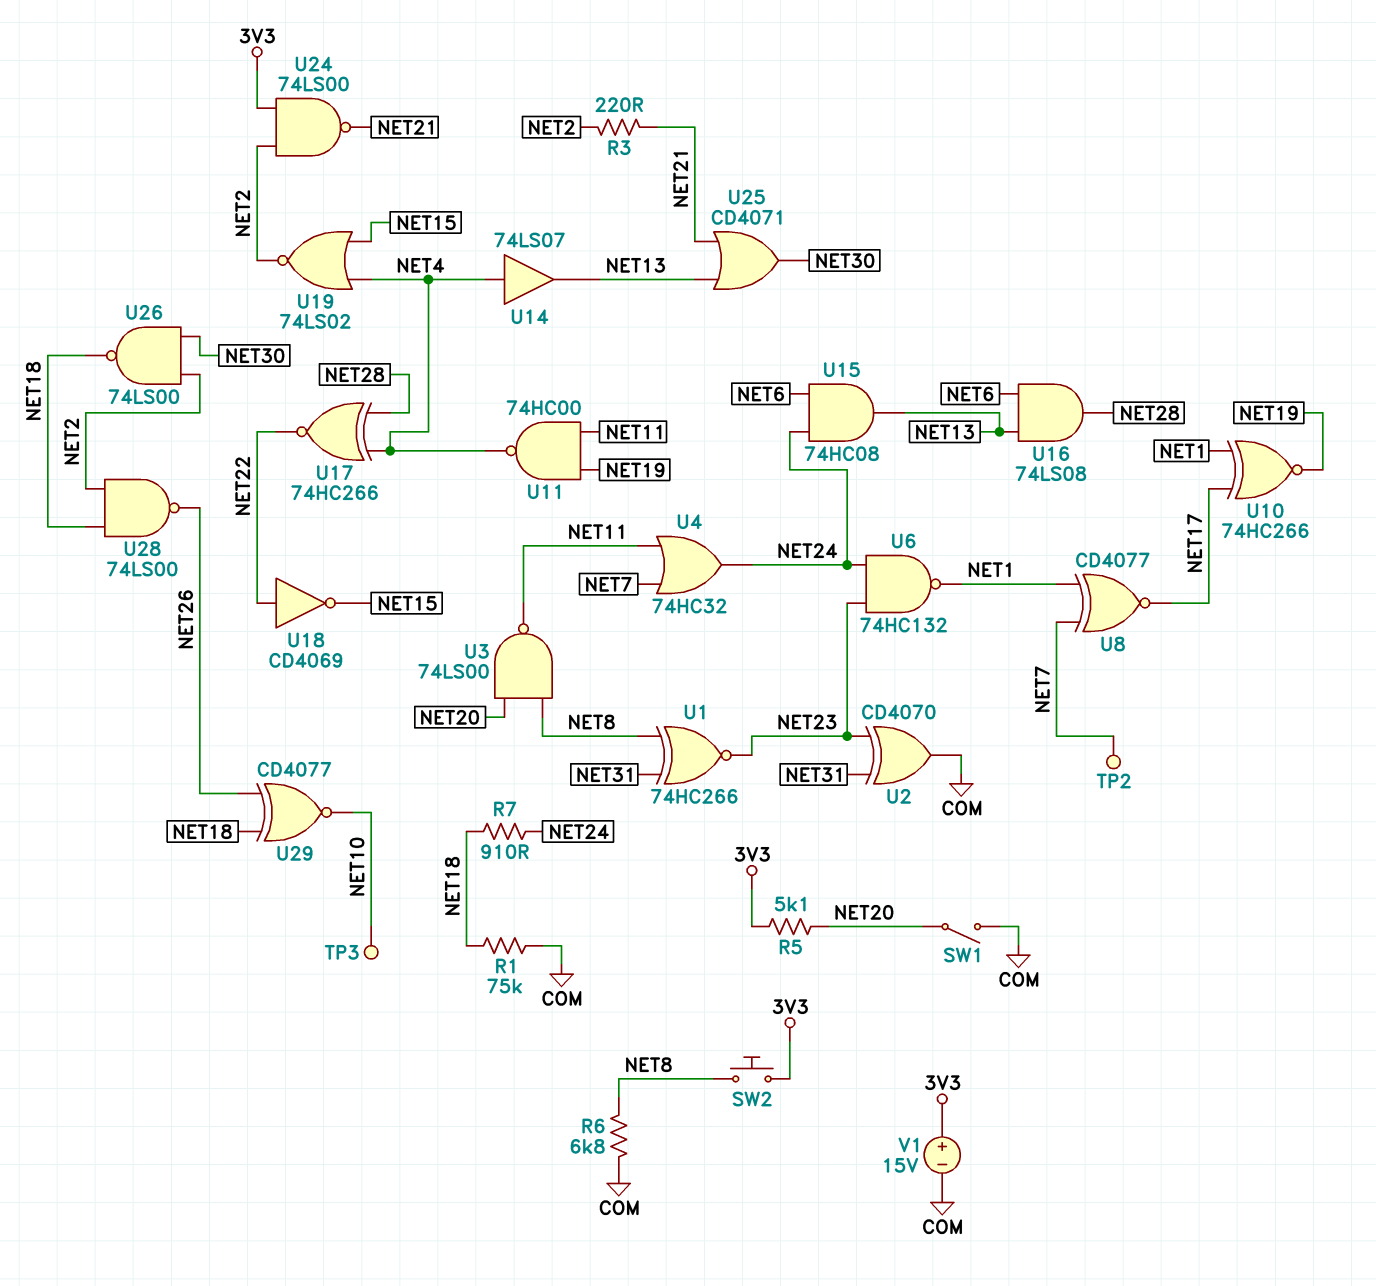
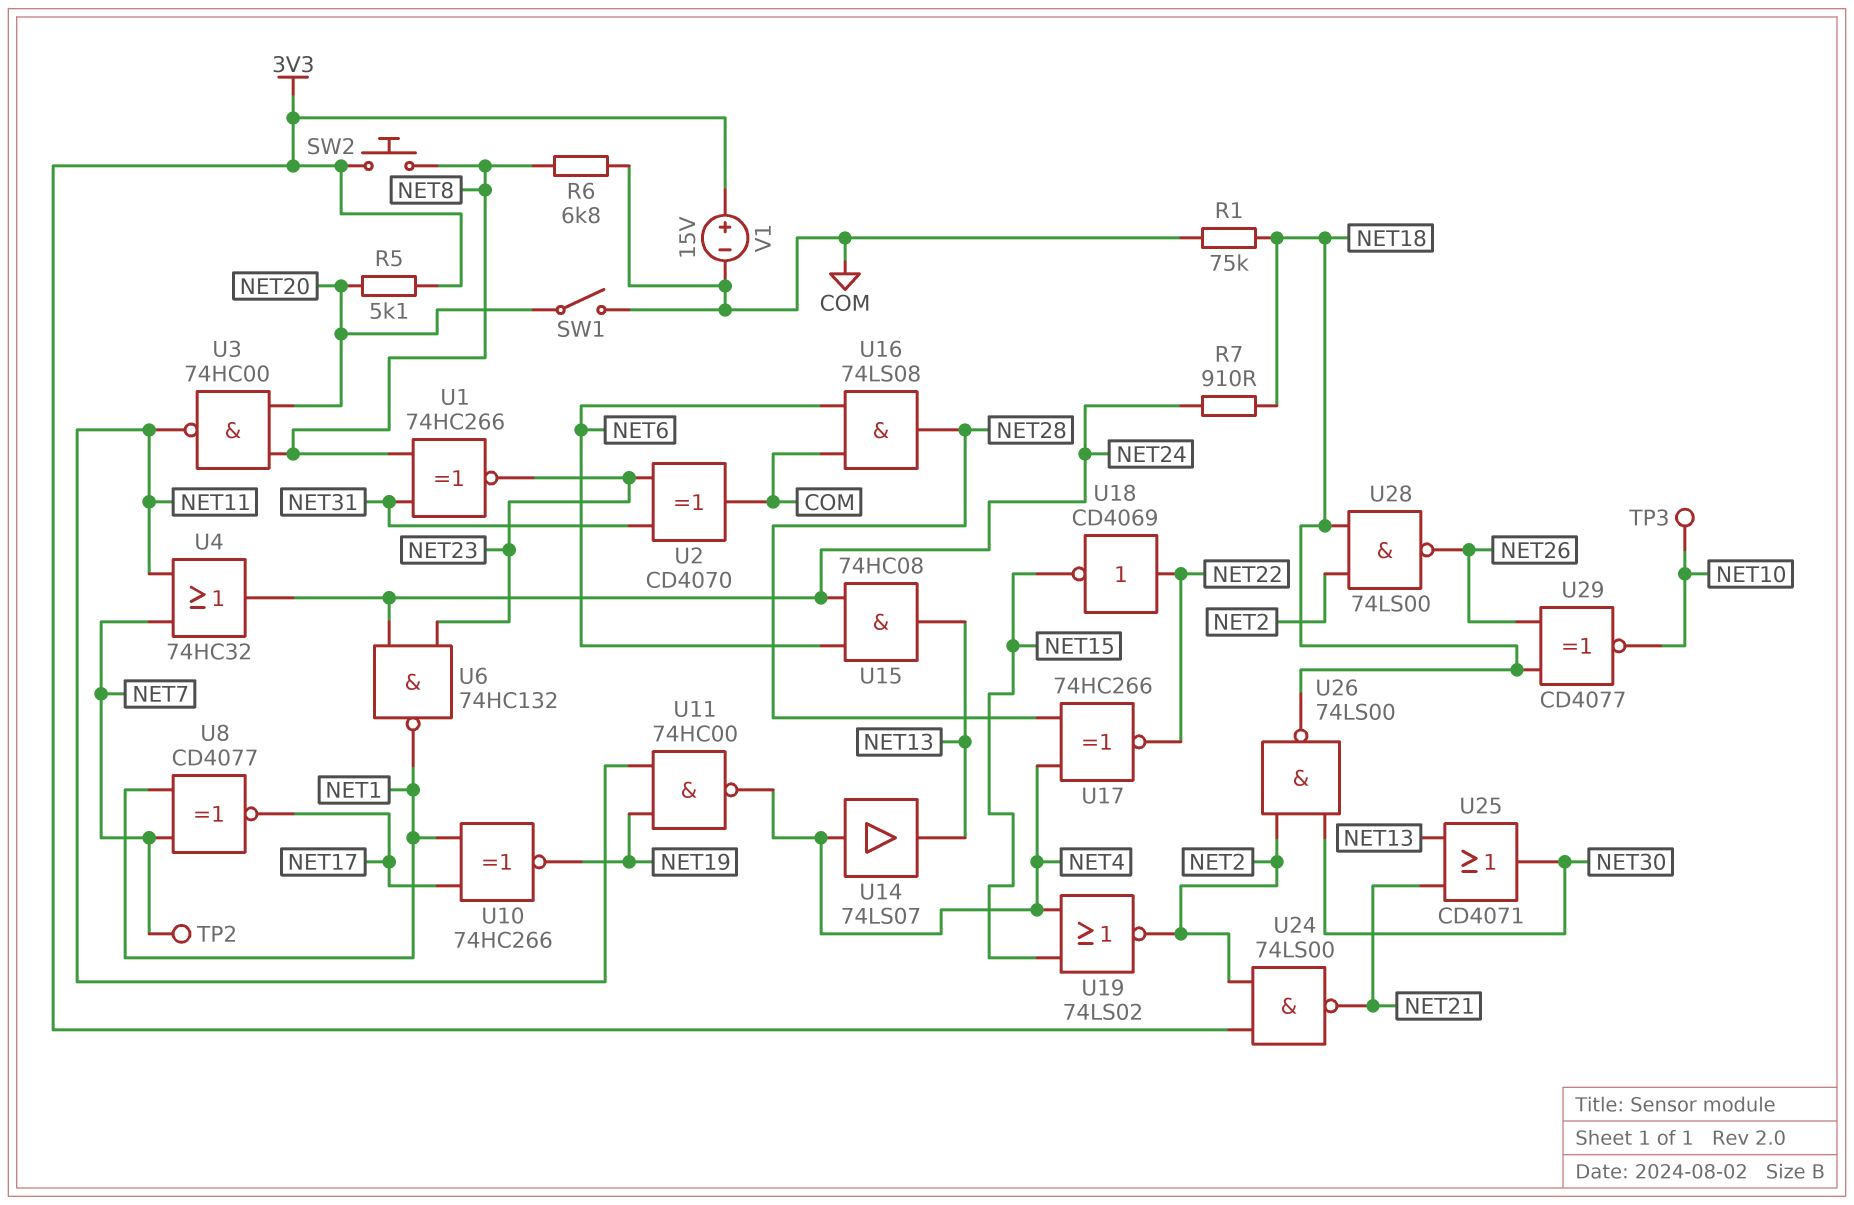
R3: 220 (NET2, NET21) -> none
U3: NAND 74LS00 (in NET8, in NET20, out NET11) -> NAND 74HC00 (in NET8, in NET20, out NET11)
U16: AND 74LS08 (in NET6, in NET13, out NET28) -> AND 74LS08 (in COM, in NET6, out NET28)

